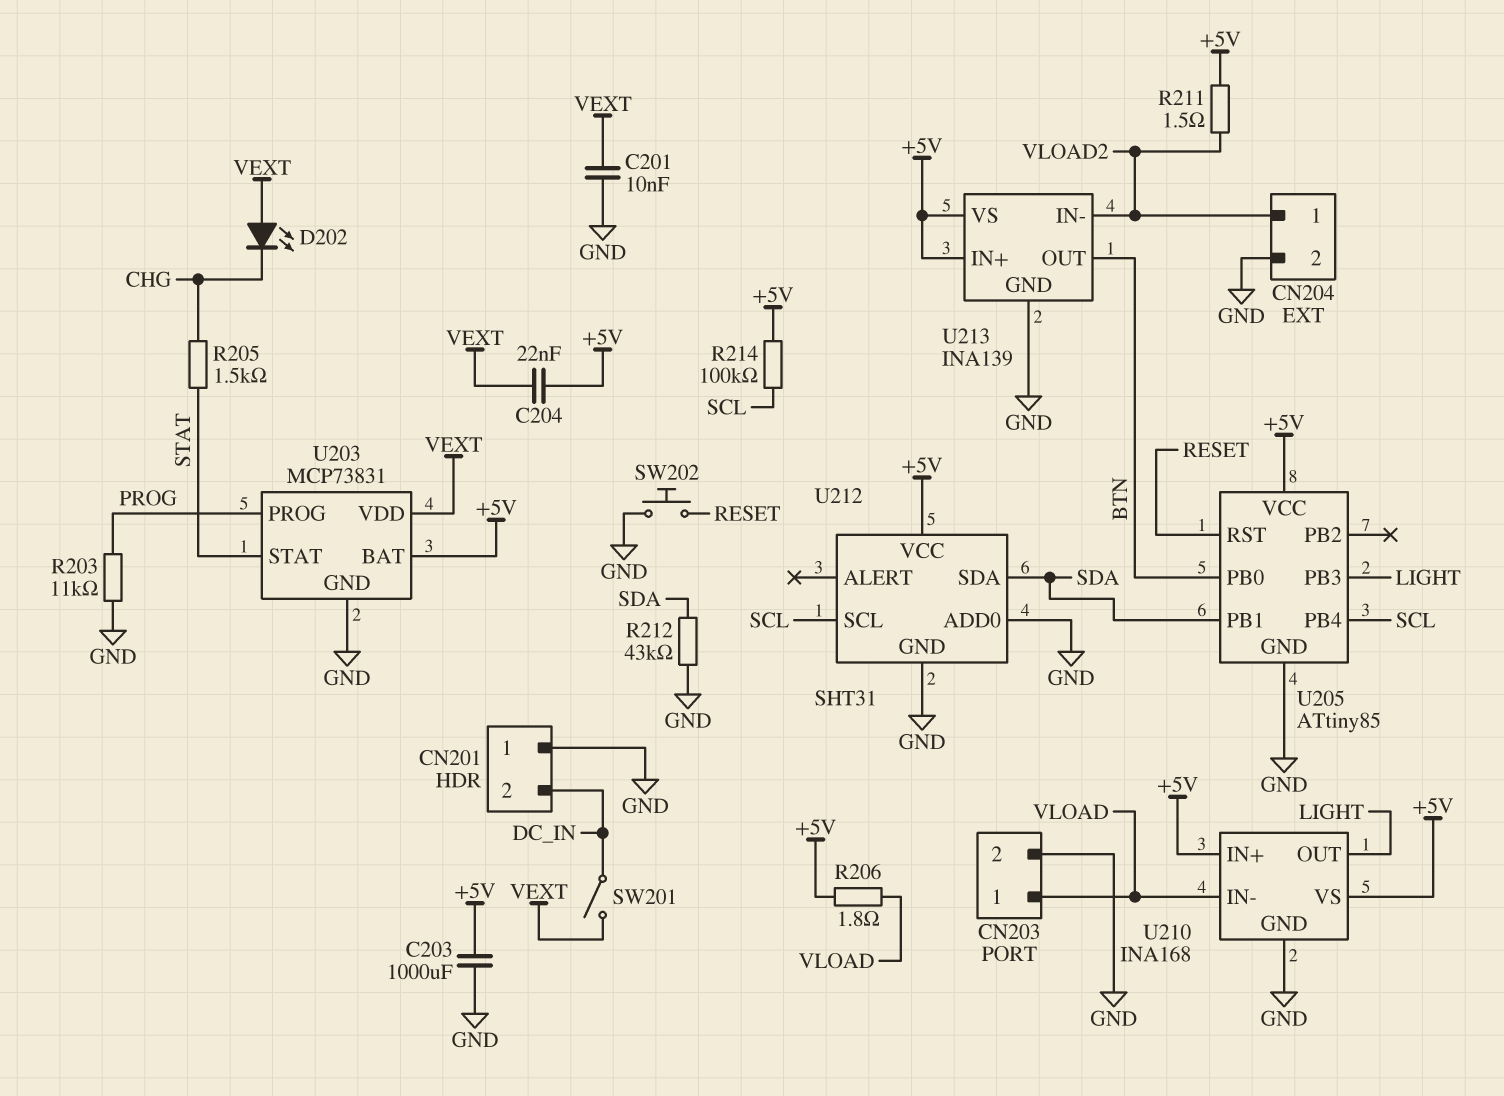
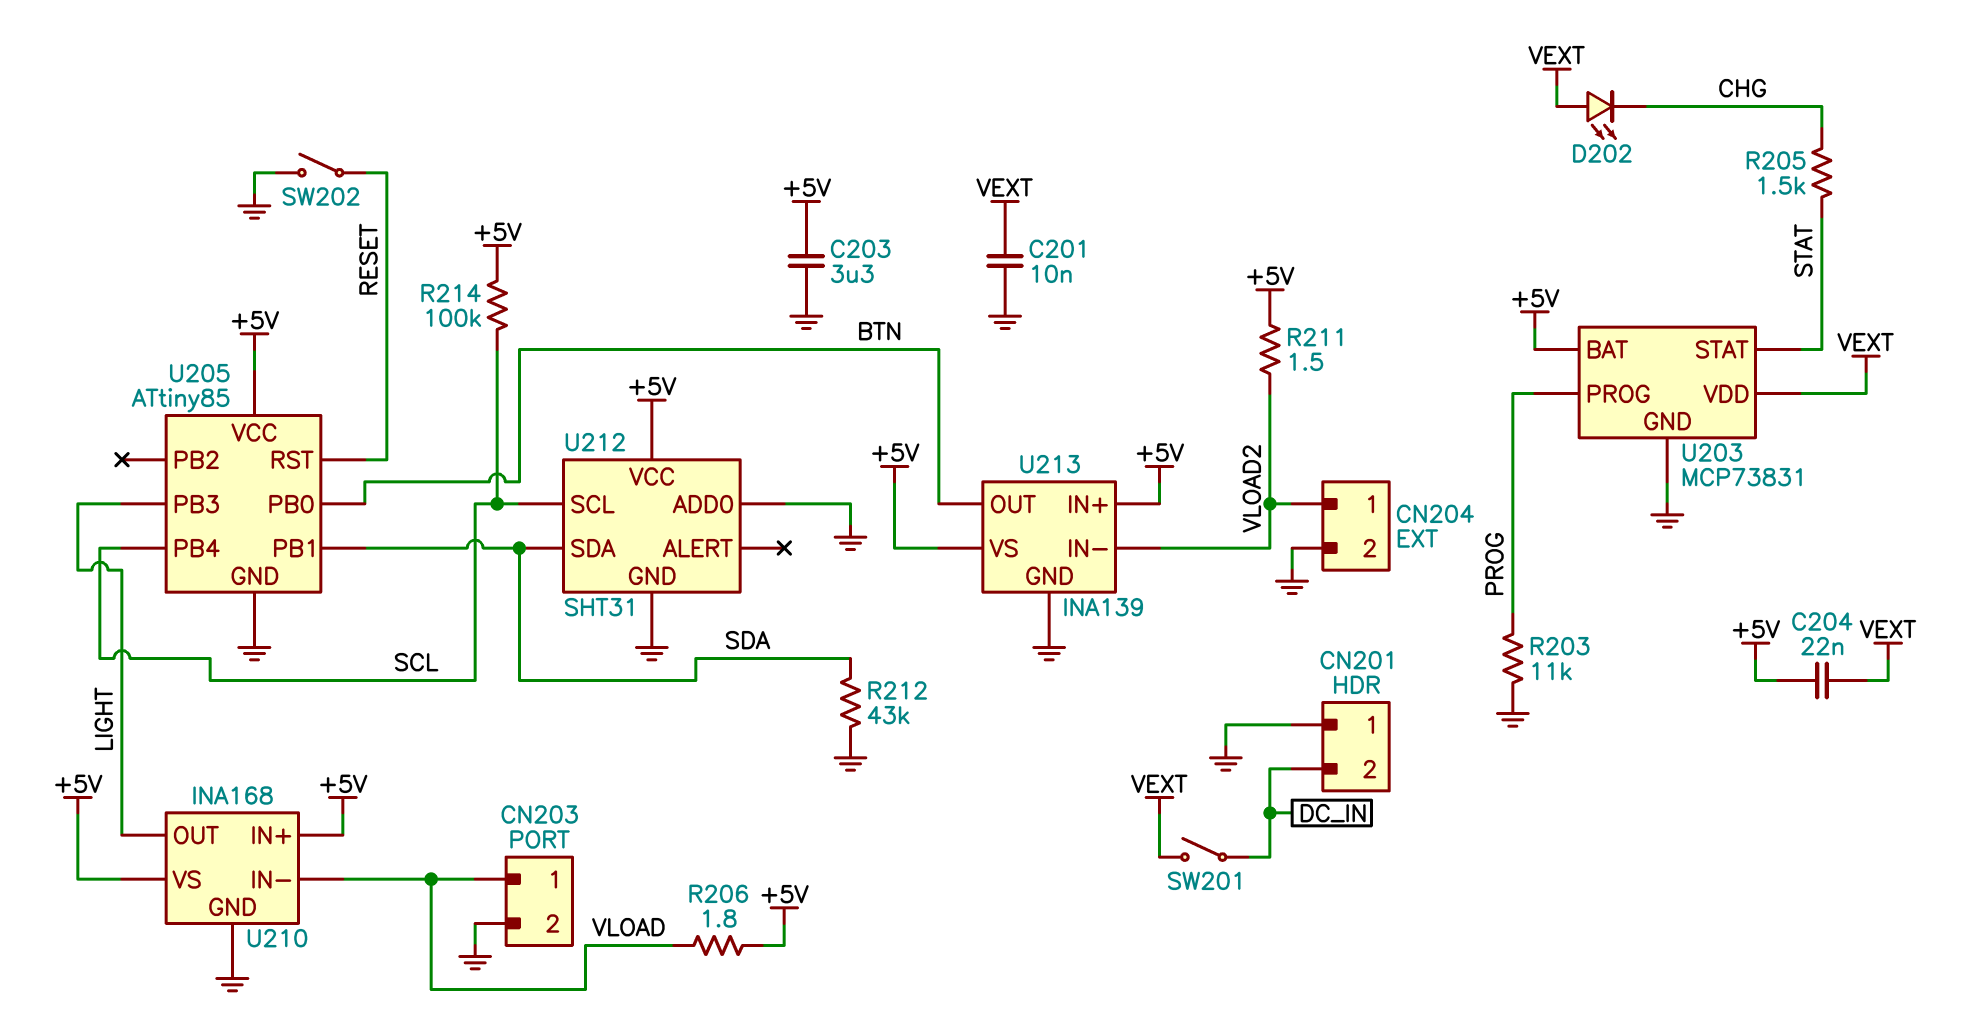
C203: 1000uF (+5V, GND) -> 3.3uF (+5V, GND)
SW202: button (GND, RESET) -> switch (GND, RESET)

